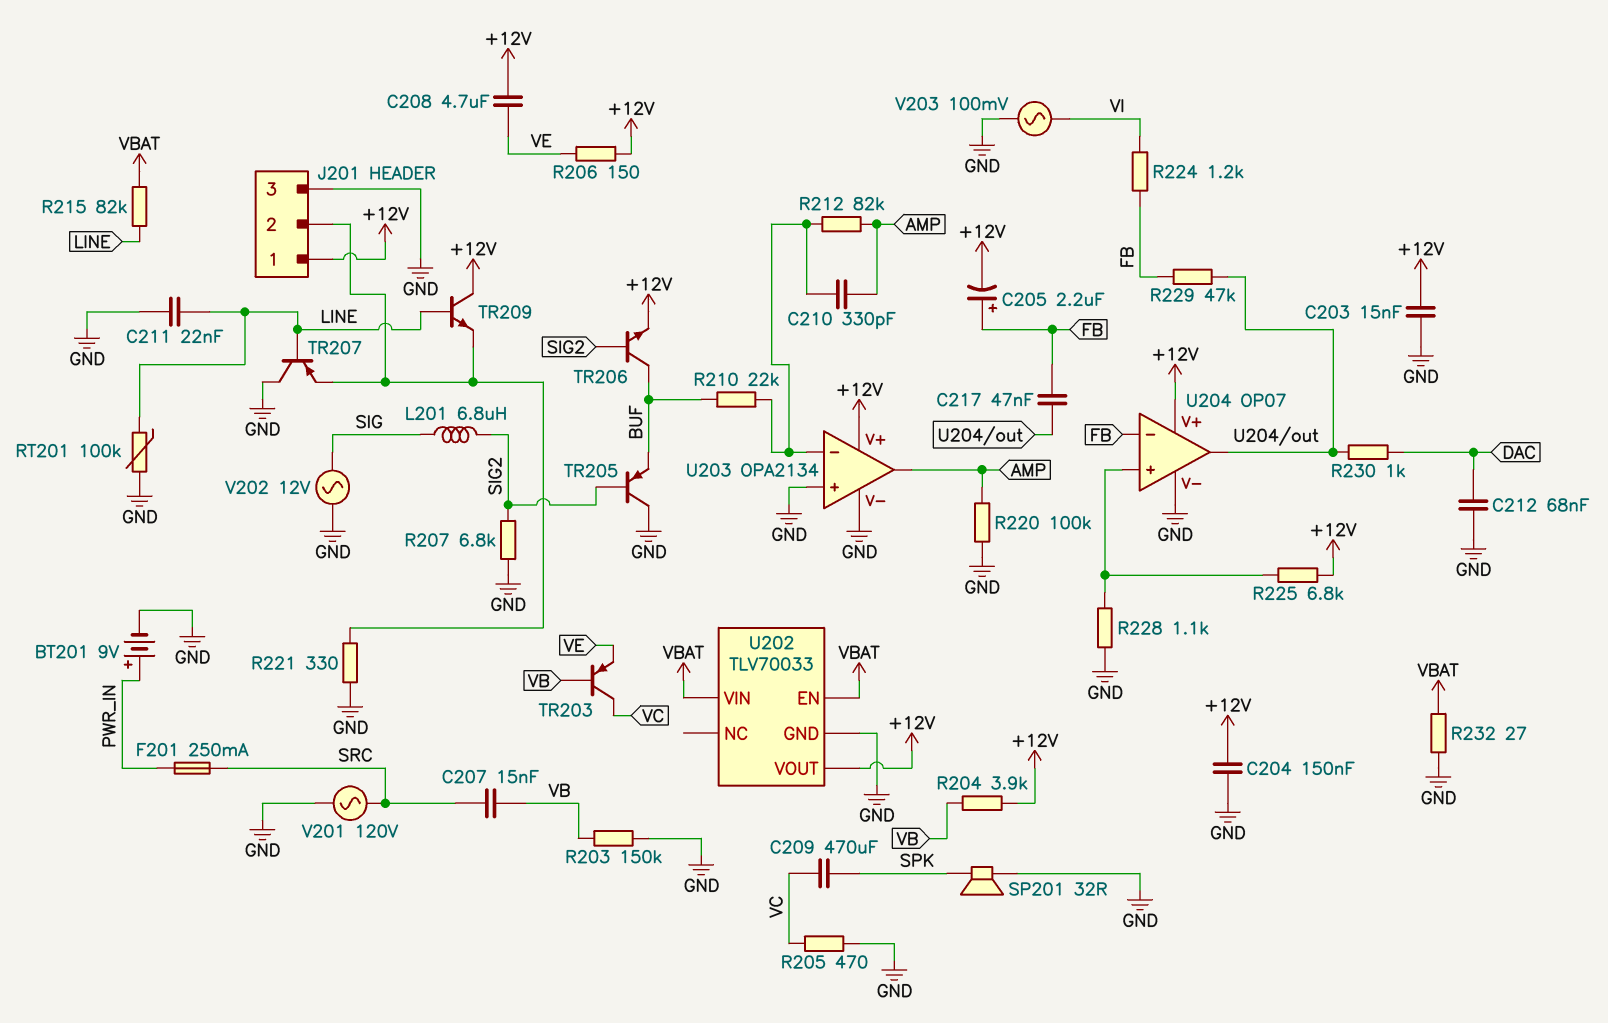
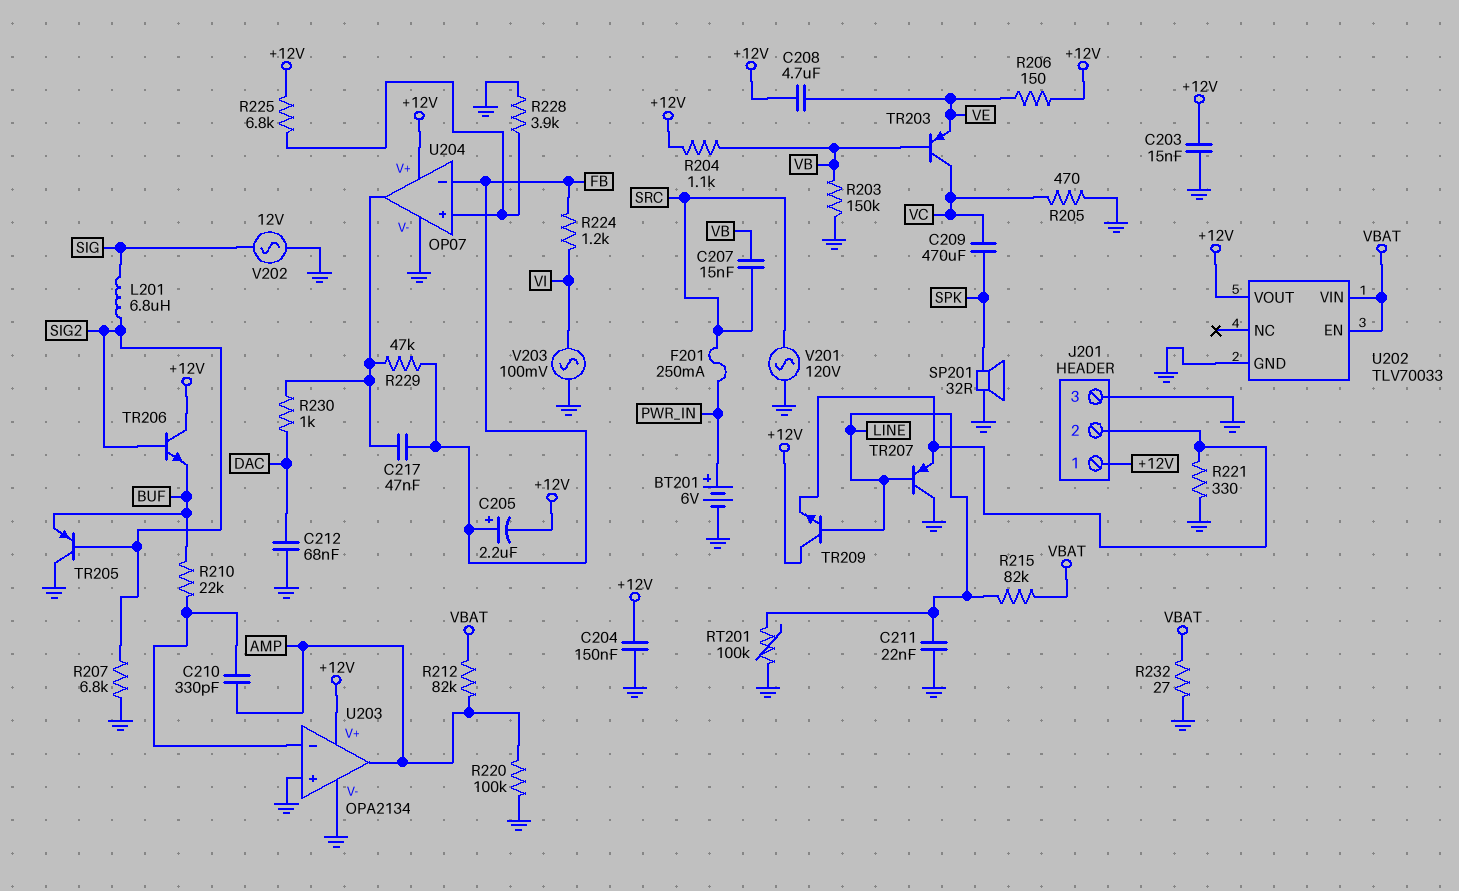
BT201: 9V (plus PWR_IN, minus GND) -> 6V (plus PWR_IN, minus GND)
R204: 3.9k (+12V, VB) -> 1.1k (+12V, VB)
R212: 82k (AMP, U203/in-) -> 82k (AMP, VBAT)
R228: 1.1k (GND, U204/in+) -> 3.9k (GND, U204/in+)
TR206: NPN (B SIG2, C BUF, E +12V) -> NPN (B SIG2, C +12V, E BUF)

